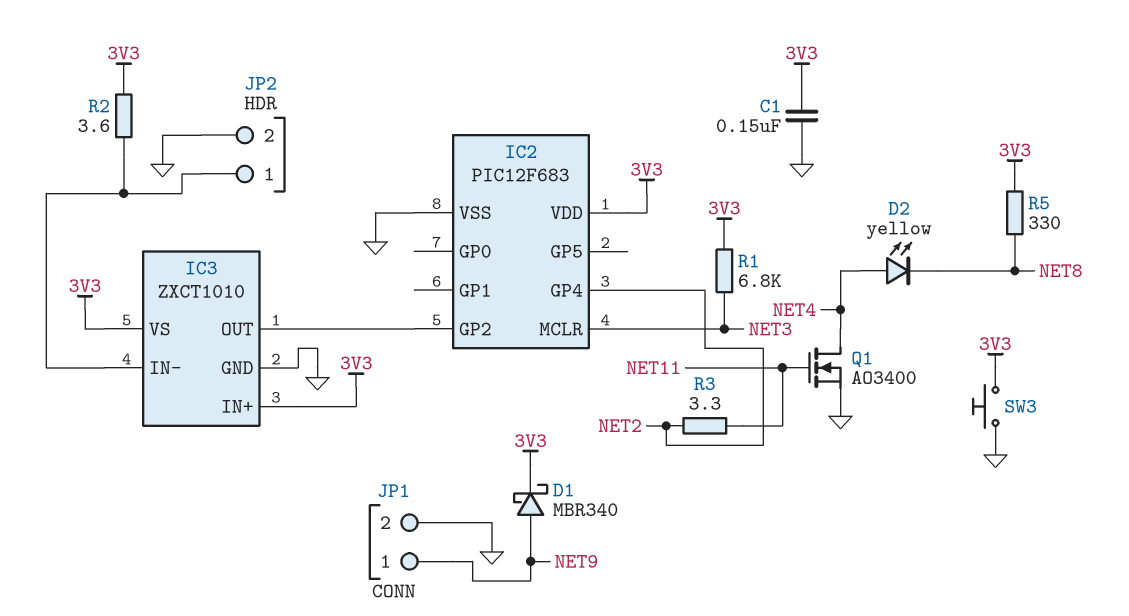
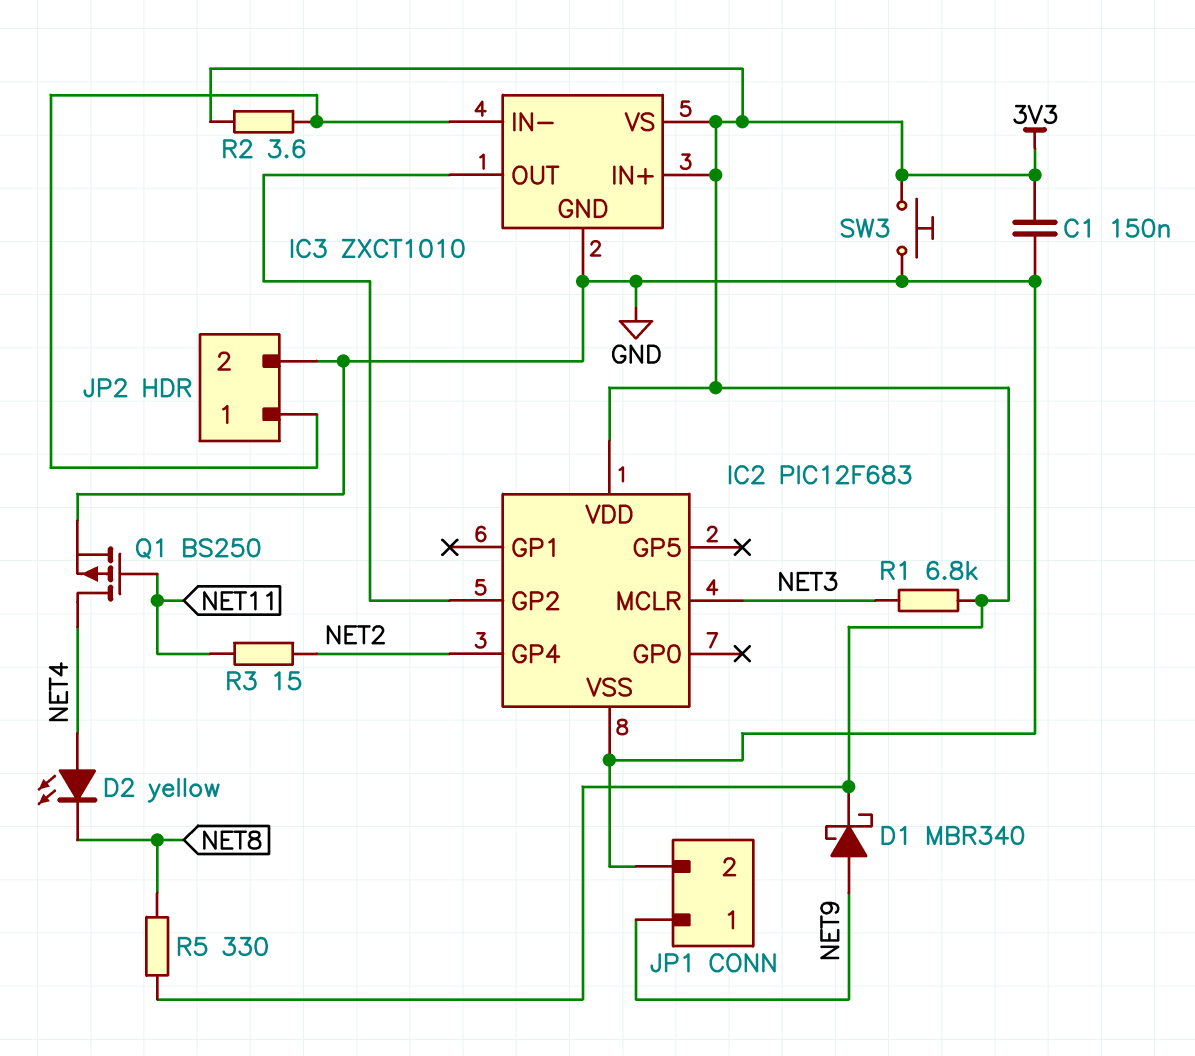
Q1: NMOS AO3400 (G NET11, D NET4, S GND) -> PMOS BS250 (G NET11, D NET4, S GND)
R3: 3.3 (NET2, NET11) -> 15 (NET2, NET11)

